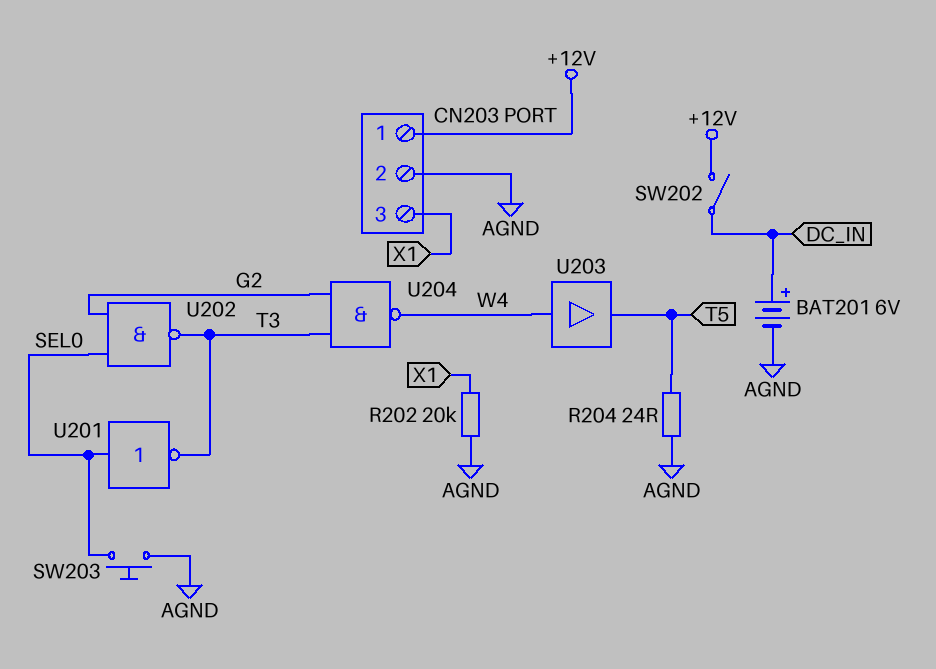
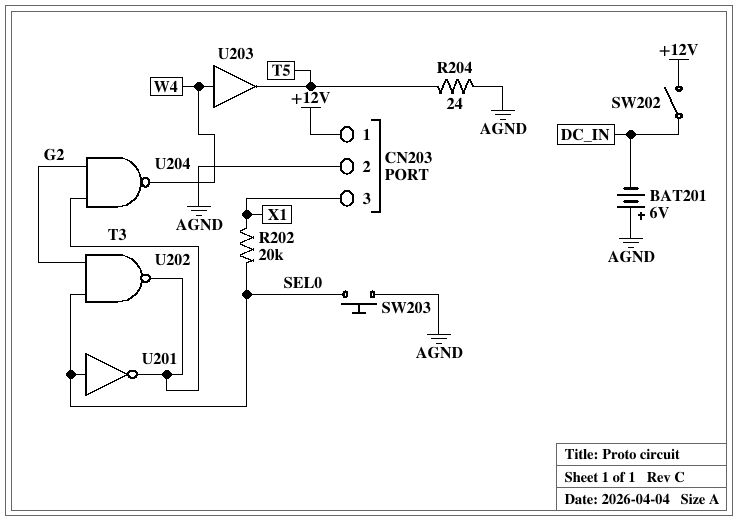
BAT201: 6V (plus DC_IN, minus AGND) -> 6V (plus AGND, minus DC_IN)
R202: 20k (AGND, X1) -> 20k (SEL0, X1)

